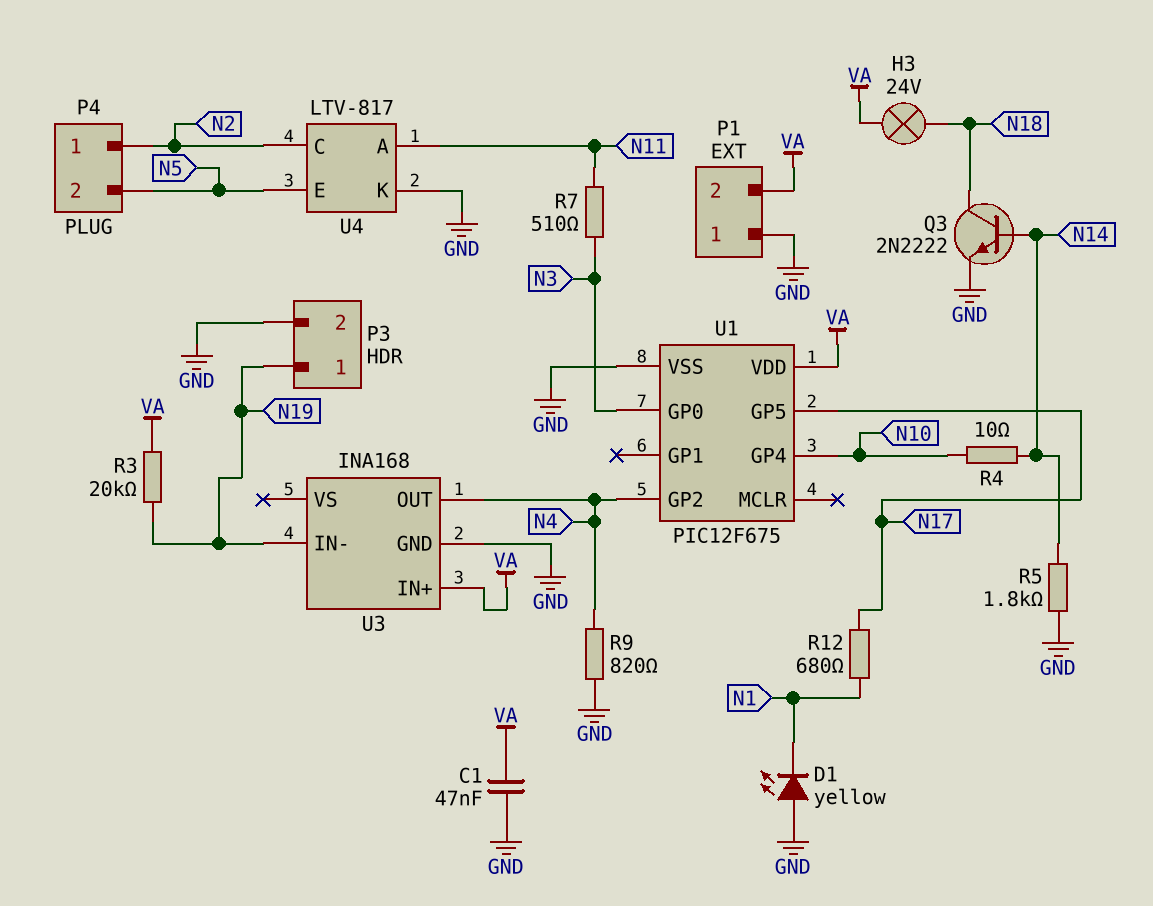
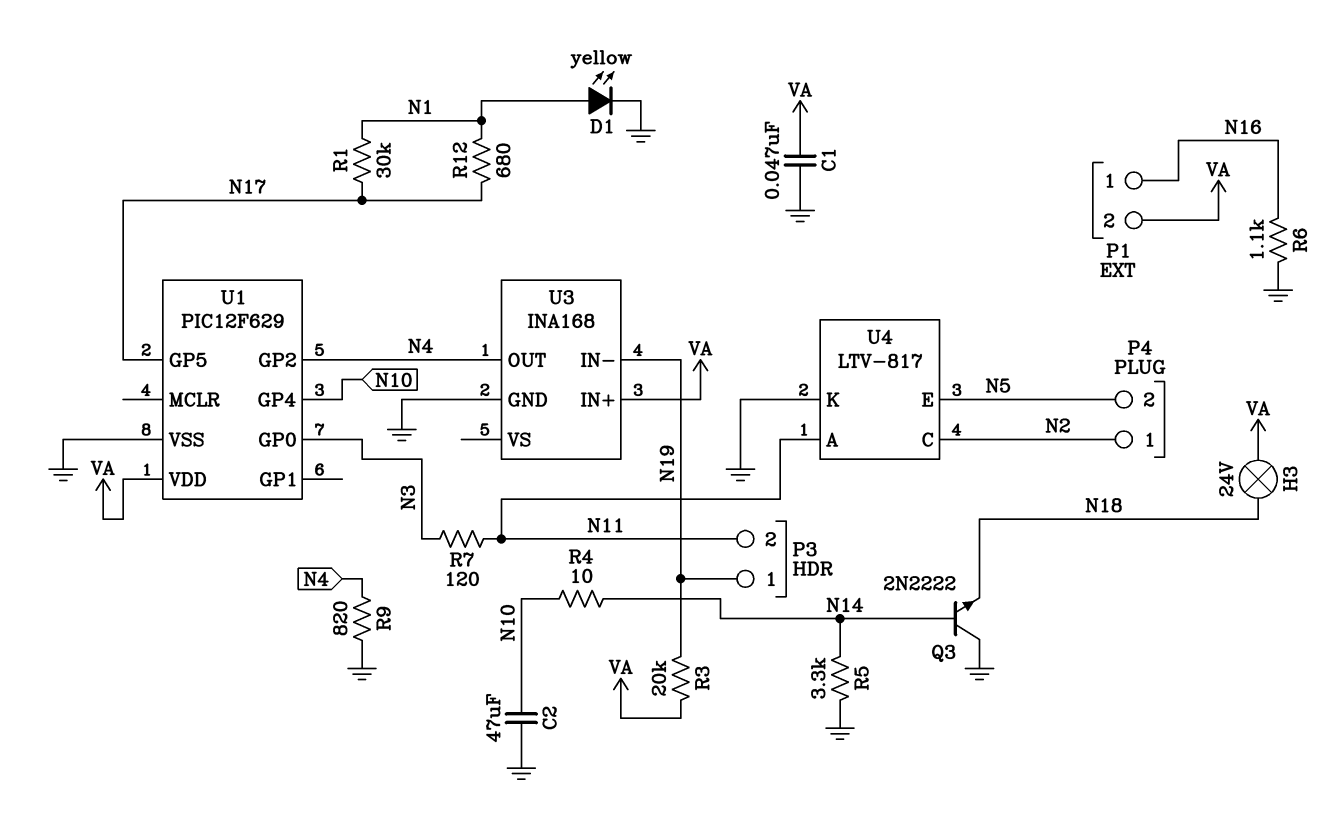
C2: none -> 47uF (GND, N10)
D1: LED yellow (A GND, K N1) -> LED yellow (A N1, K GND)
P1 pin 1: GND -> N16
P3 pin 2: GND -> N11
Q3: NPN 2N2222 (B N14, C N18, E GND) -> NPN 2N2222 (B N14, C GND, E N18)
R1: none -> 30k (N1, N17)
R5: 1.8k (GND, N14) -> 3.3k (GND, N14)
R6: none -> 1.1k (GND, N16)
R7: 510 (N3, N11) -> 120 (N3, N11)
U1: PIC12F675 -> PIC12F629

